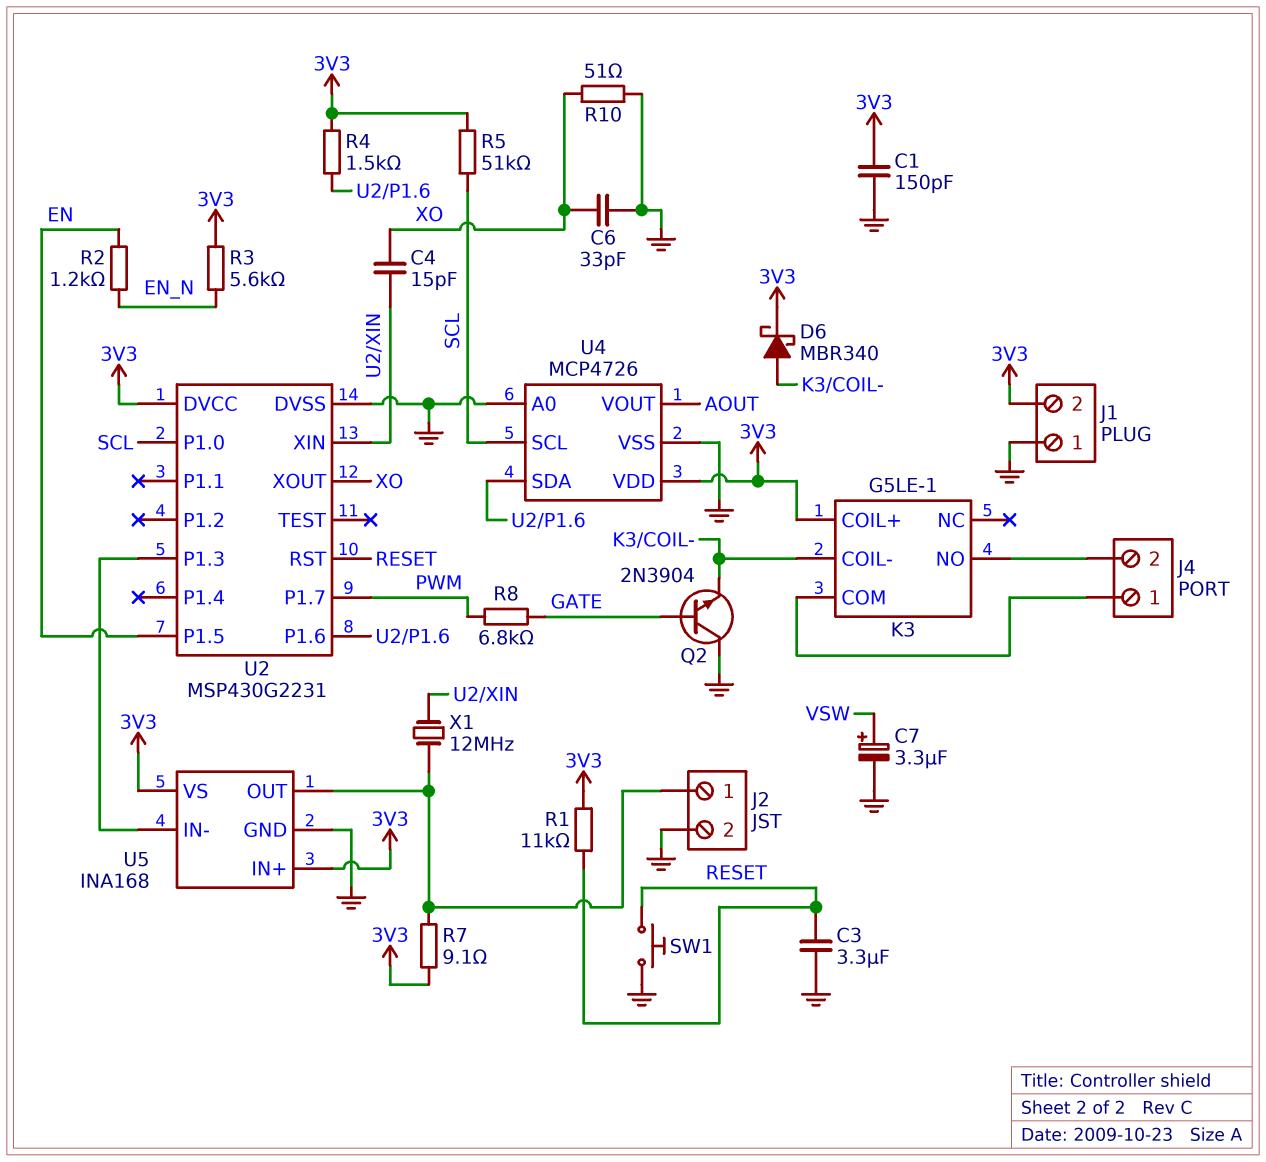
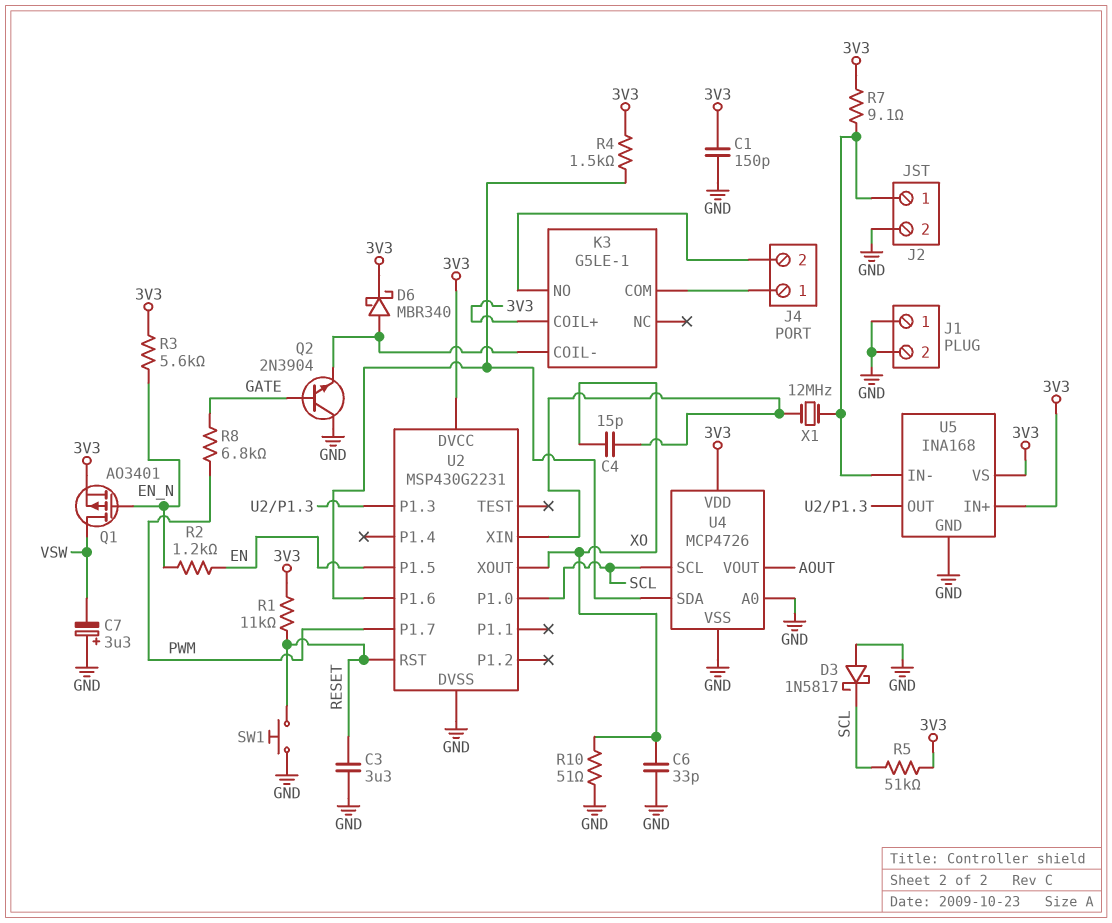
C7: 3.3uF (plus VSW, minus GND) -> 3.3uF (plus GND, minus VSW)
D3: none -> schottky 1N5817 (A GND, K SCL)
J1 pin 2: 3V3 -> GND
Q1: none -> PMOS AO3401 (G EN_N, D VSW, S 3V3)
U5 pin IN-: U2/P1.3 -> J2/1
U5 pin OUT: J2/1 -> U2/P1.3

